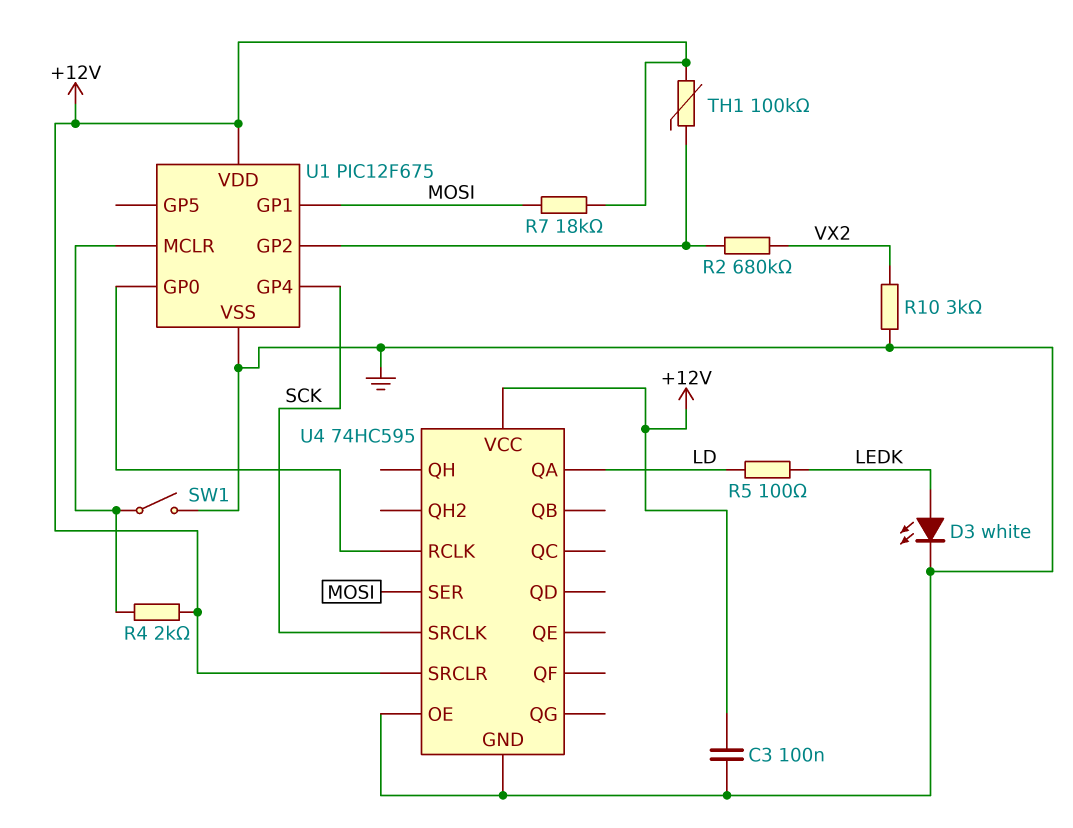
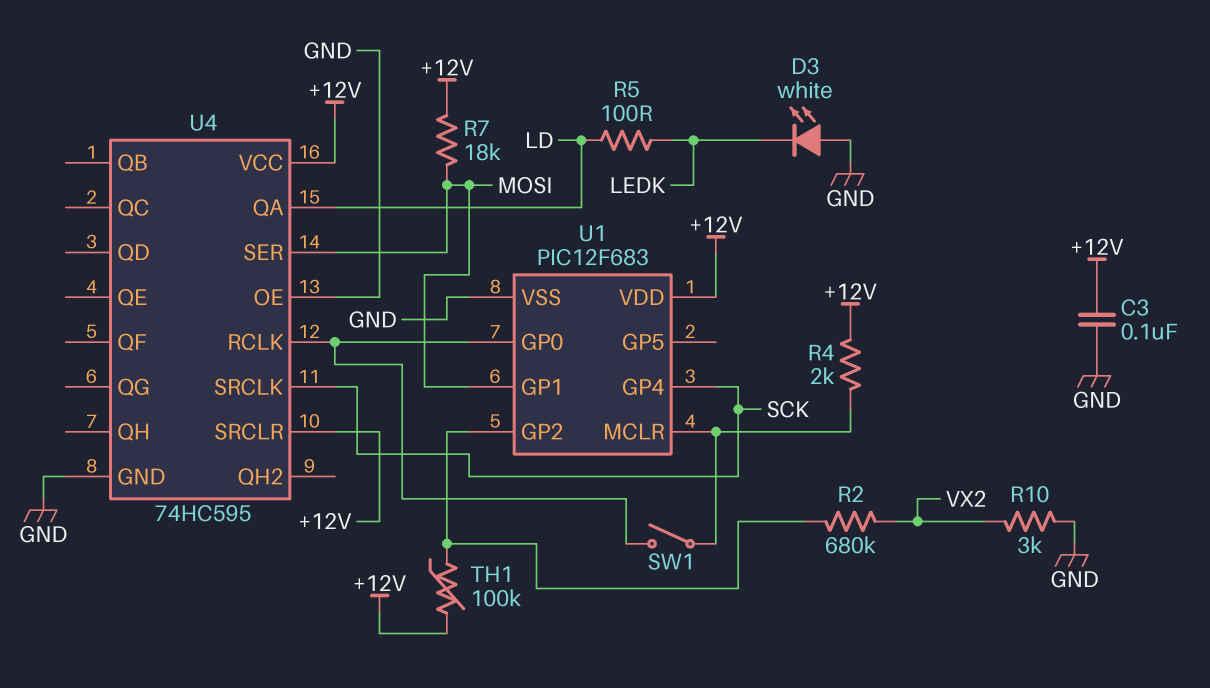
D3: LED white (A LEDK, K GND) -> LED white (A GND, K LEDK)
SW1: switch (GND, U1/MCLR) -> switch (U1/GP0, U1/MCLR)
U1: PIC12F675 -> PIC12F683

